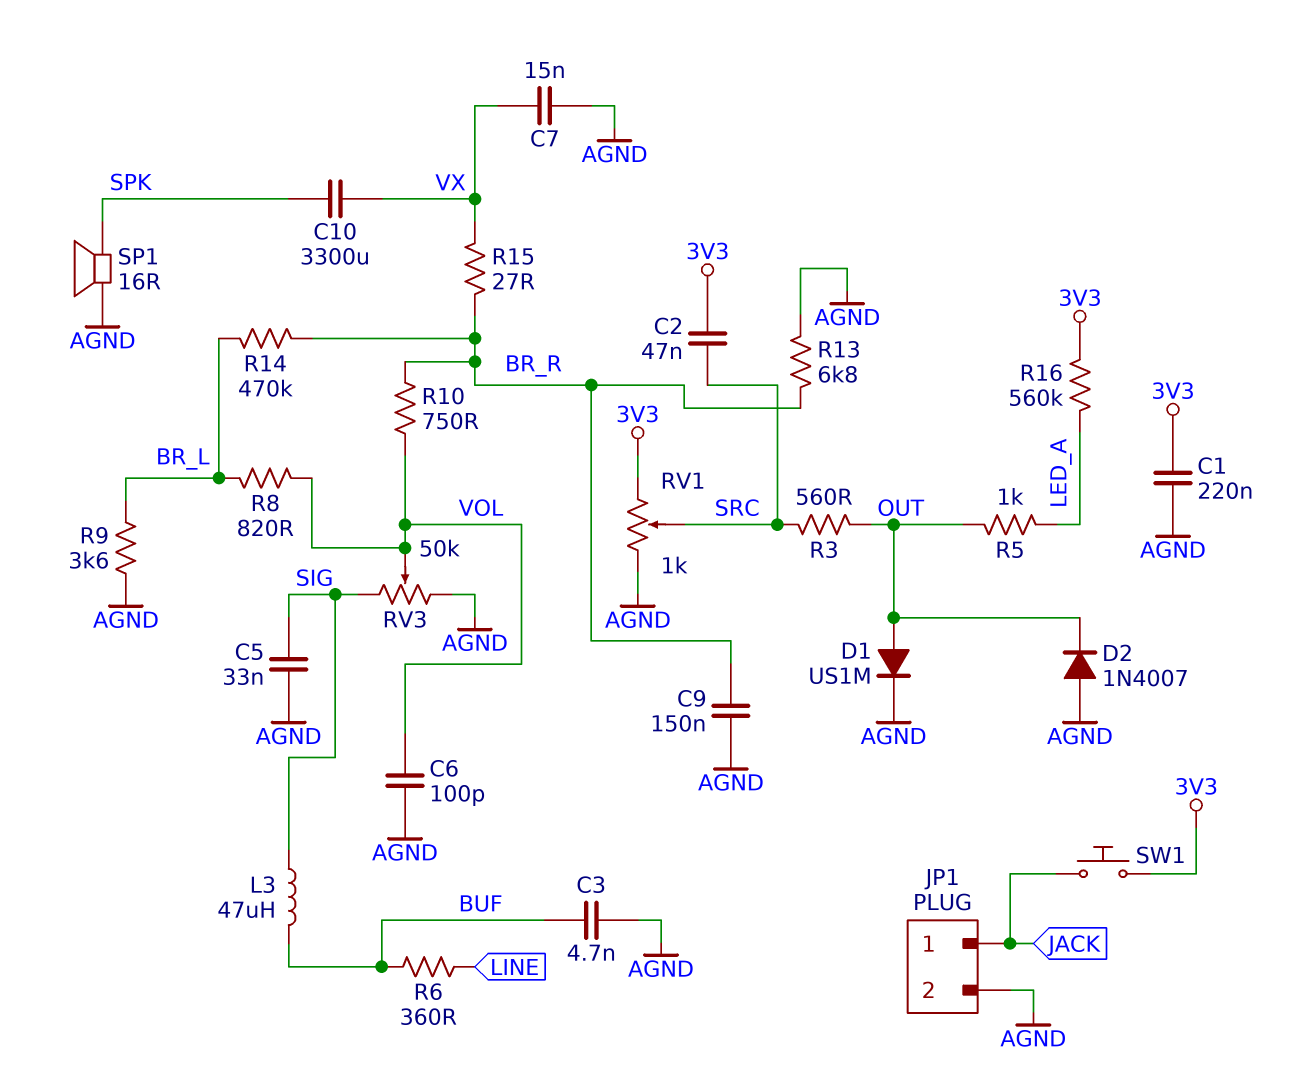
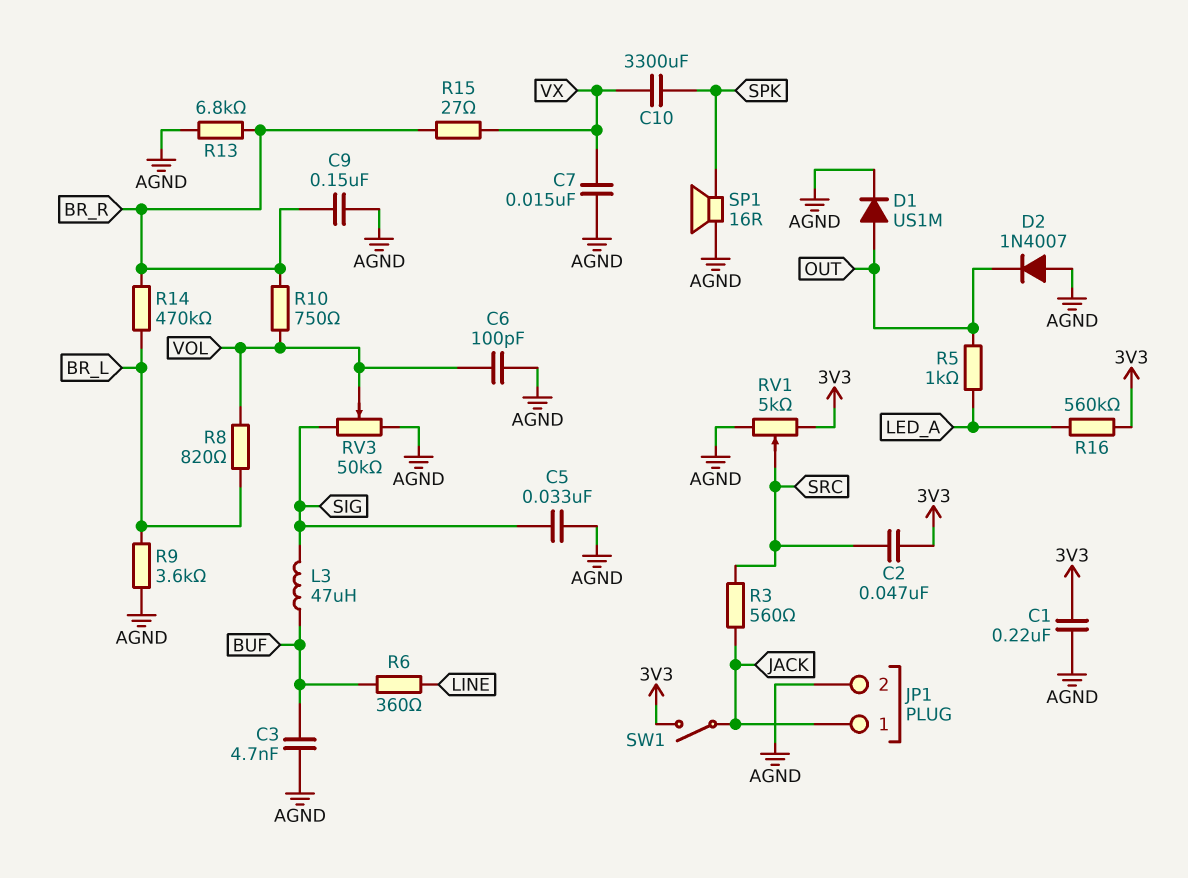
R3: 560 (OUT, SRC) -> 560 (JACK, SRC)
RV1: 1k (3V3, AGND, wiper SRC) -> 5k (3V3, AGND, wiper SRC)
SW1: button (3V3, JACK) -> switch (3V3, JACK)

